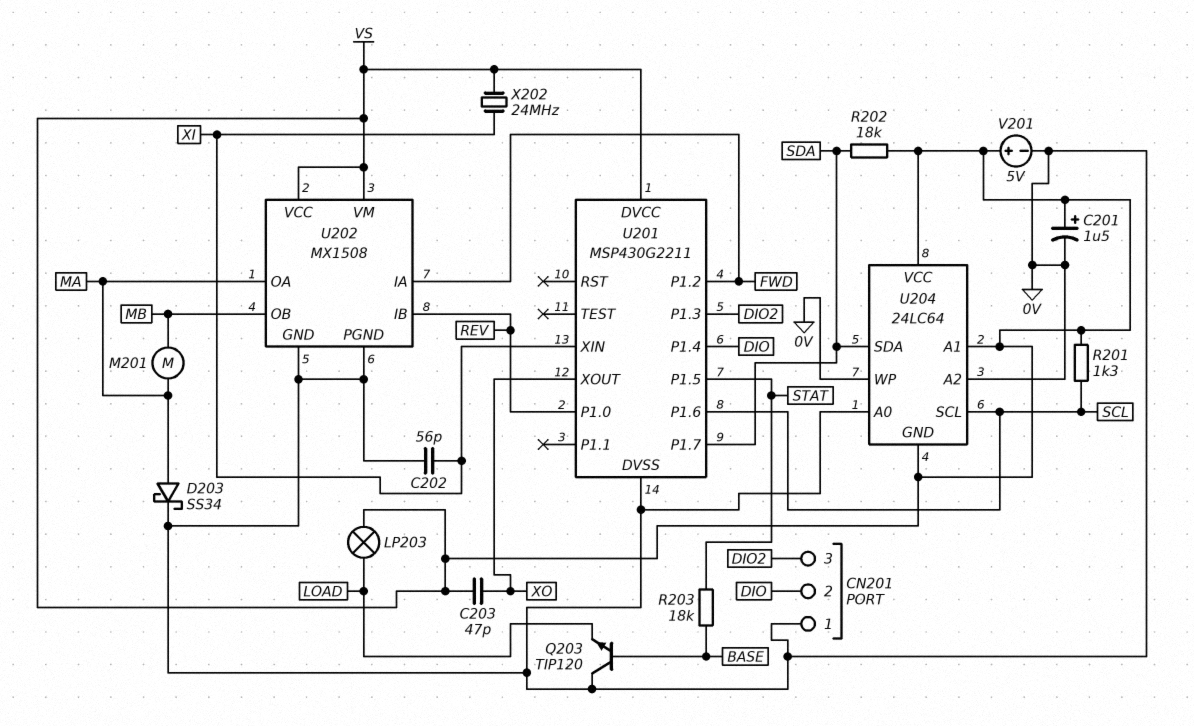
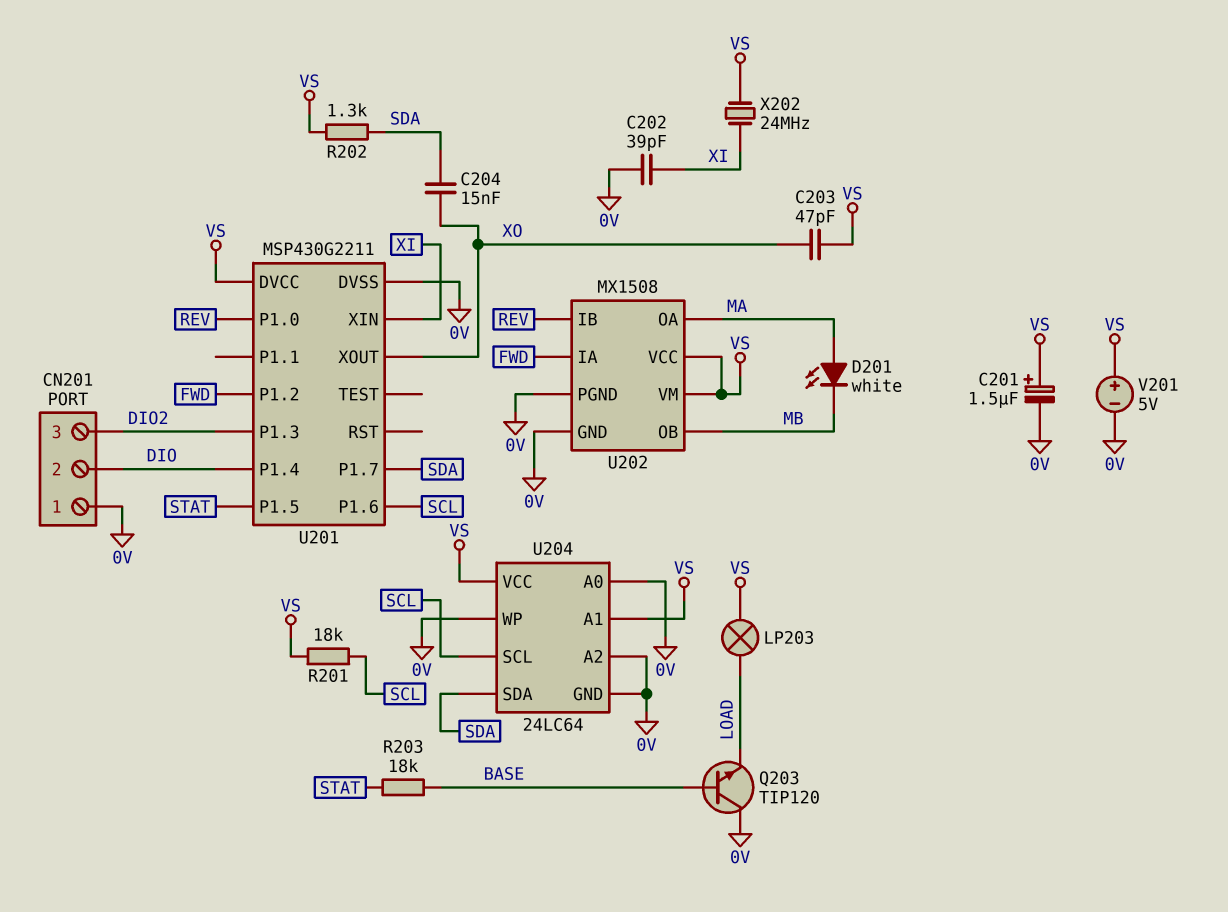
C202: 56pF (0V, XI) -> 39pF (0V, XI)
C204: none -> 15nF (SDA, XO)
D201: none -> LED white (A MA, K MB)
D203: schottky SS34 (A MA, K 0V) -> none
M201: motor (MA, MB) -> none
R201: 1.3k (SCL, VS) -> 18k (SCL, VS)
R202: 18k (SDA, VS) -> 1.3k (SDA, VS)
U204 pin GND: VS -> 0V

